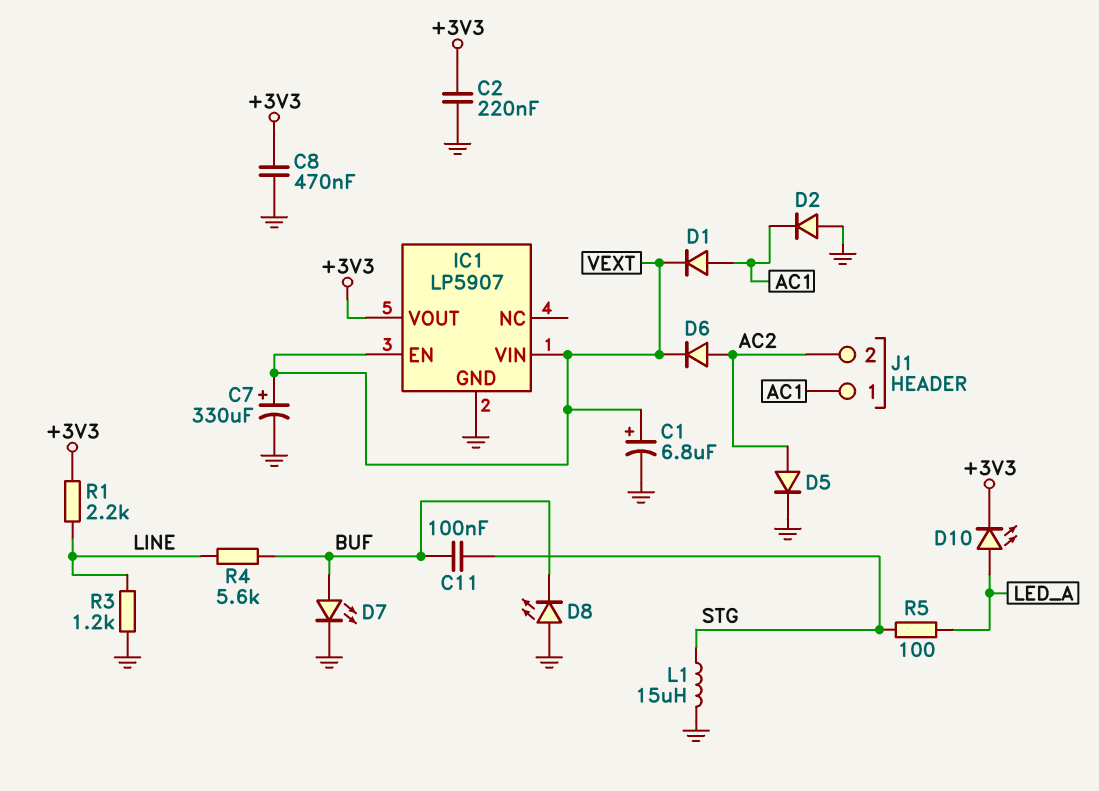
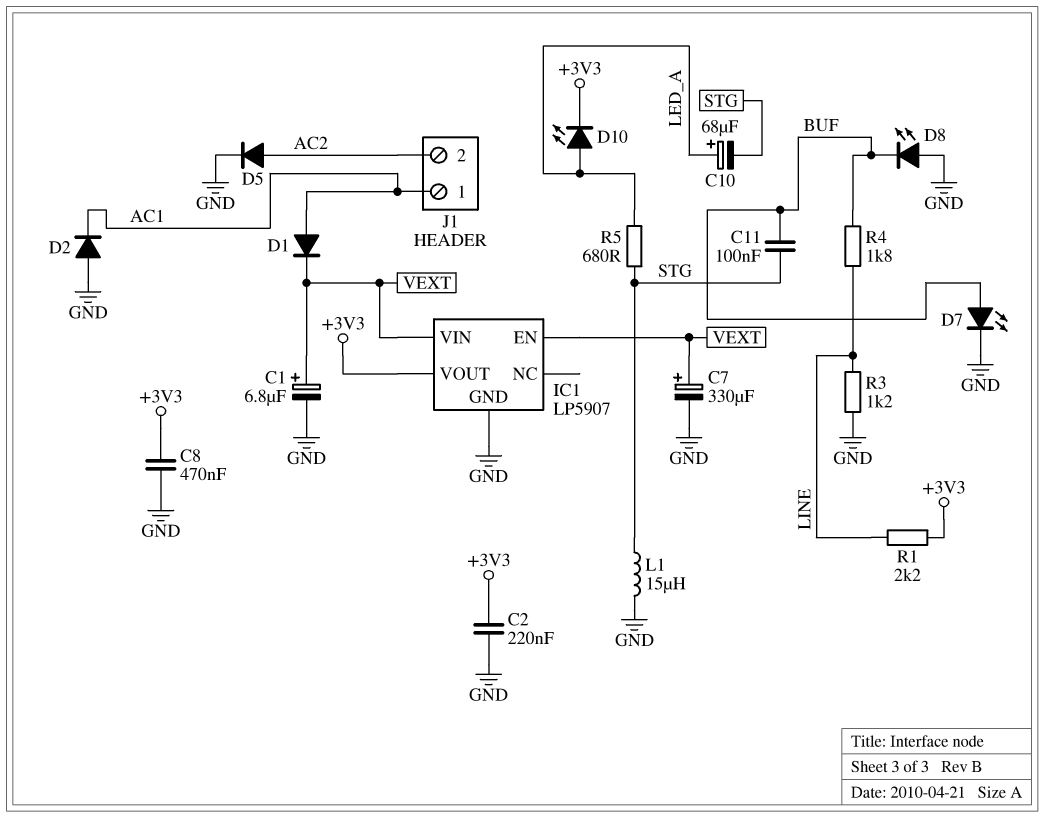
C10: none -> 68uF (plus LED_A, minus STG)
D6: diode (A AC2, K VEXT) -> none
R4: 5.6k (BUF, LINE) -> 1.8k (BUF, LINE)
R5: 100 (LED_A, STG) -> 680 (LED_A, STG)

